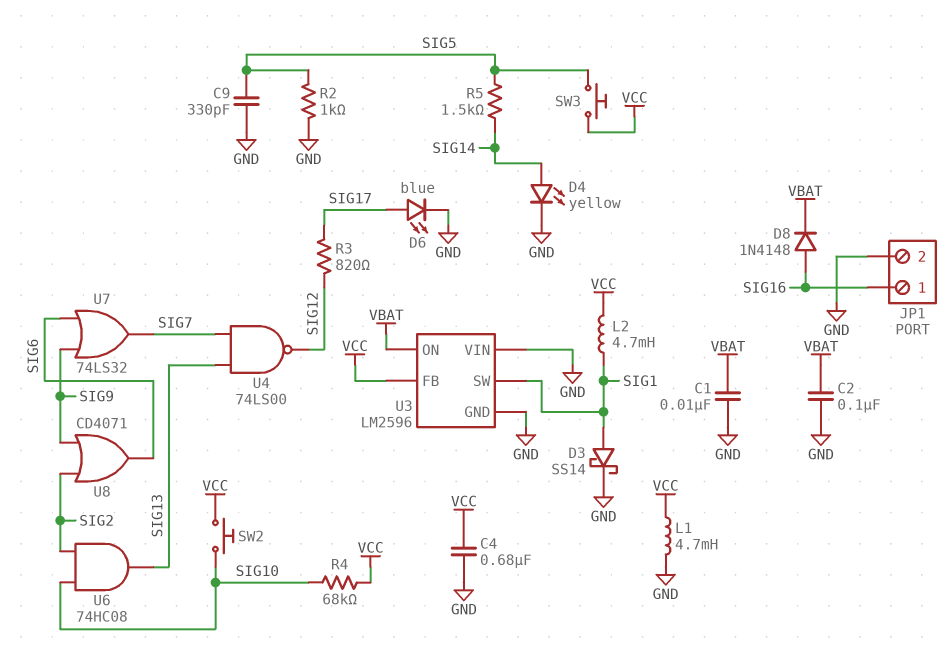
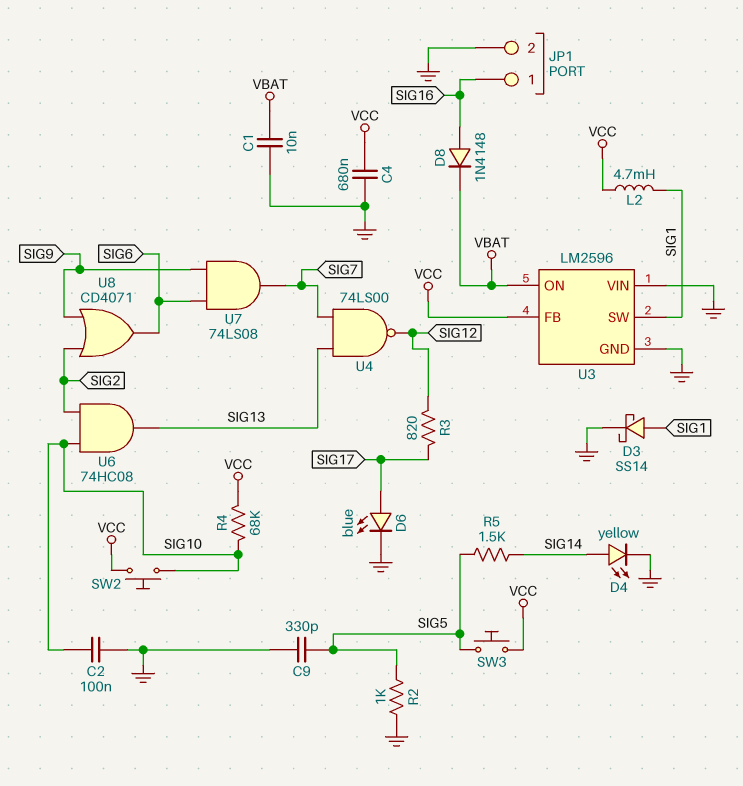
C2: 100nF (GND, VBAT) -> 100nF (GND, SIG10)
L1: 4.7mH (GND, VCC) -> none
U7: OR 74LS32 (in SIG6, in SIG9, out SIG7) -> AND 74LS08 (in SIG6, in SIG9, out SIG7)

